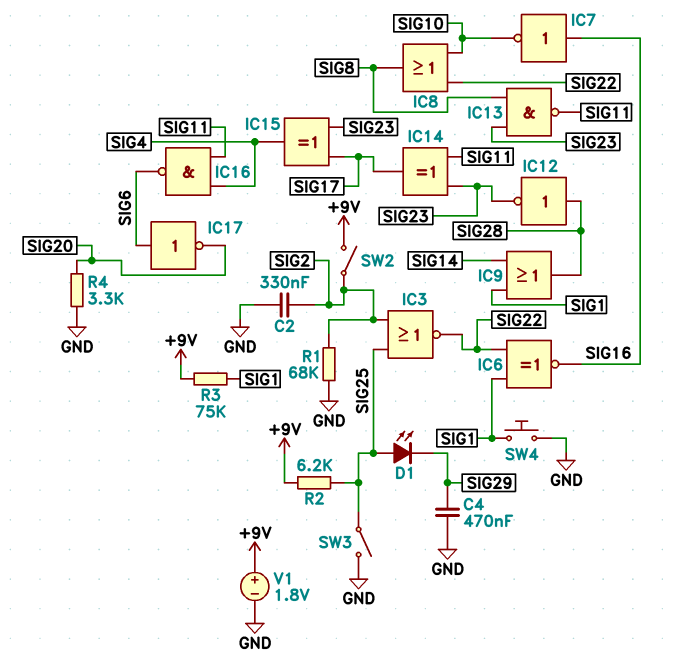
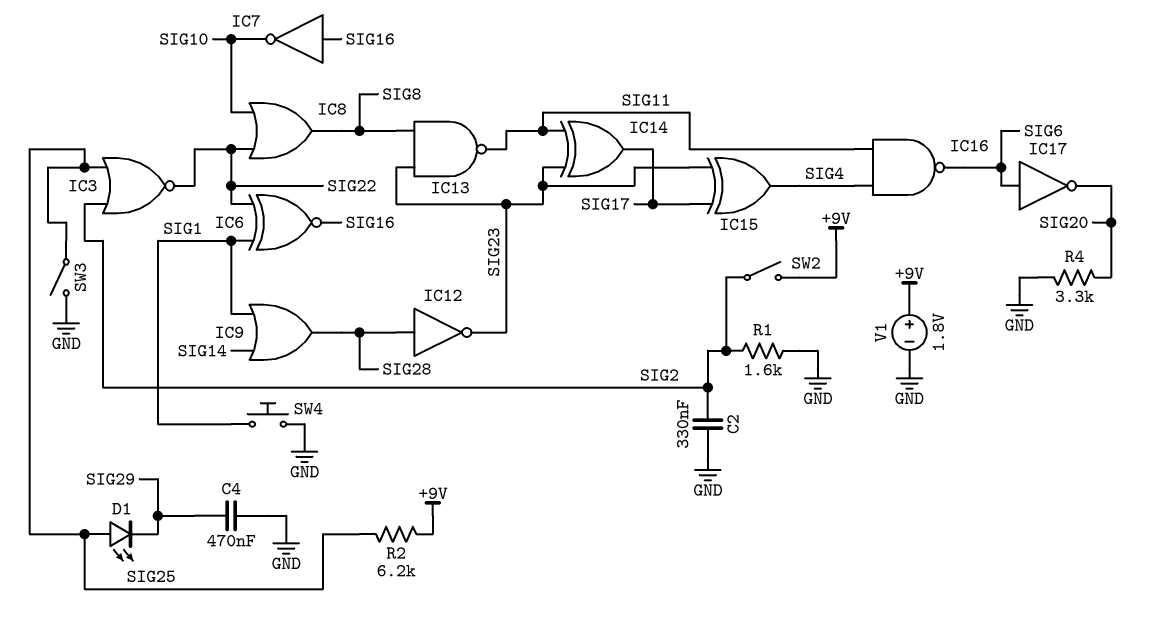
R1: 68k (GND, SIG2) -> 1.6k (GND, SIG2)
R3: 75k (+9V, SIG1) -> none

